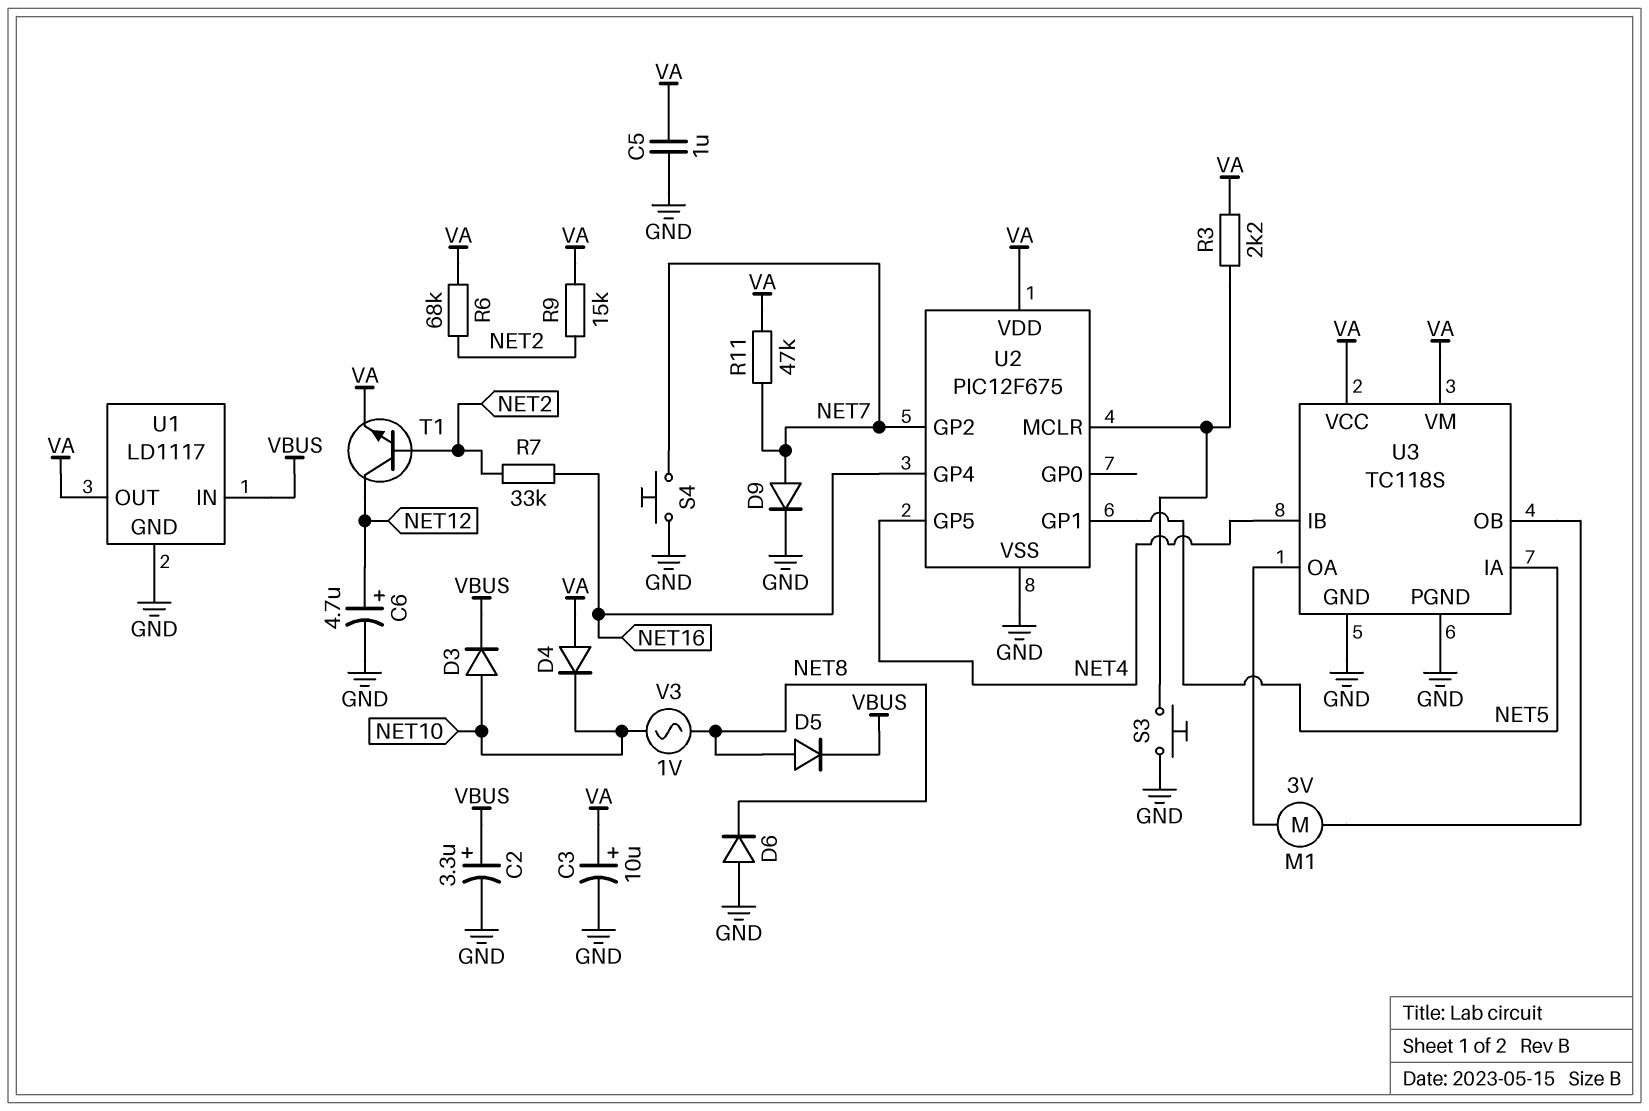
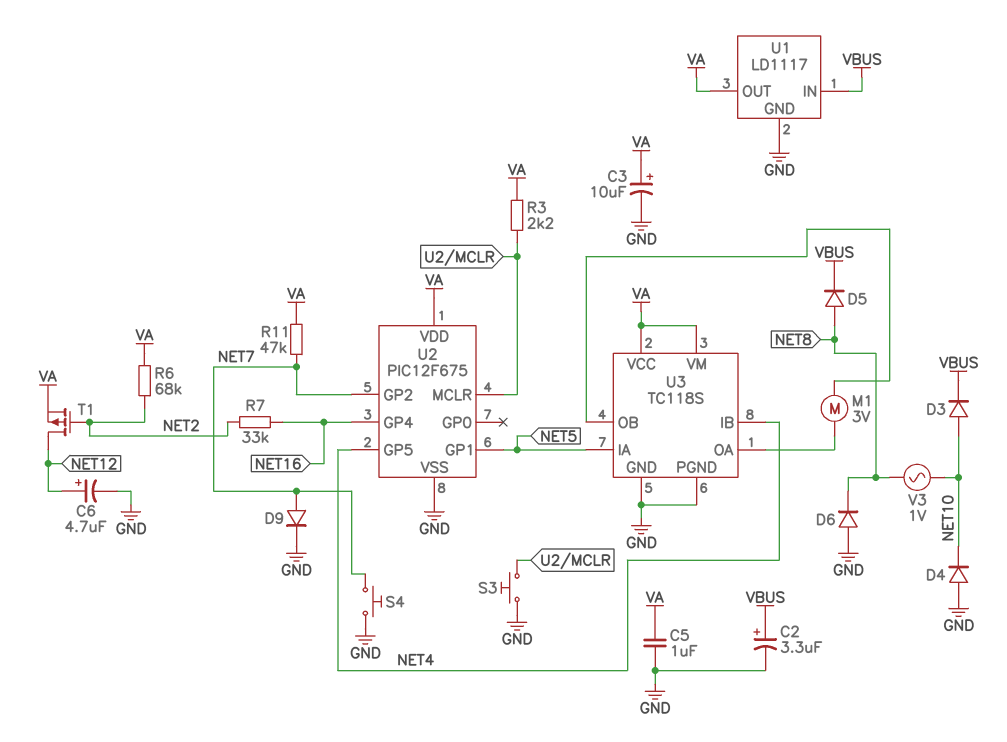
D4: diode (A VA, K NET10) -> diode (A GND, K NET10)
R9: 15k (NET2, VA) -> none
T1: NPN (B NET2, C NET12, E VA) -> PMOS (G NET2, D NET12, S VA)

